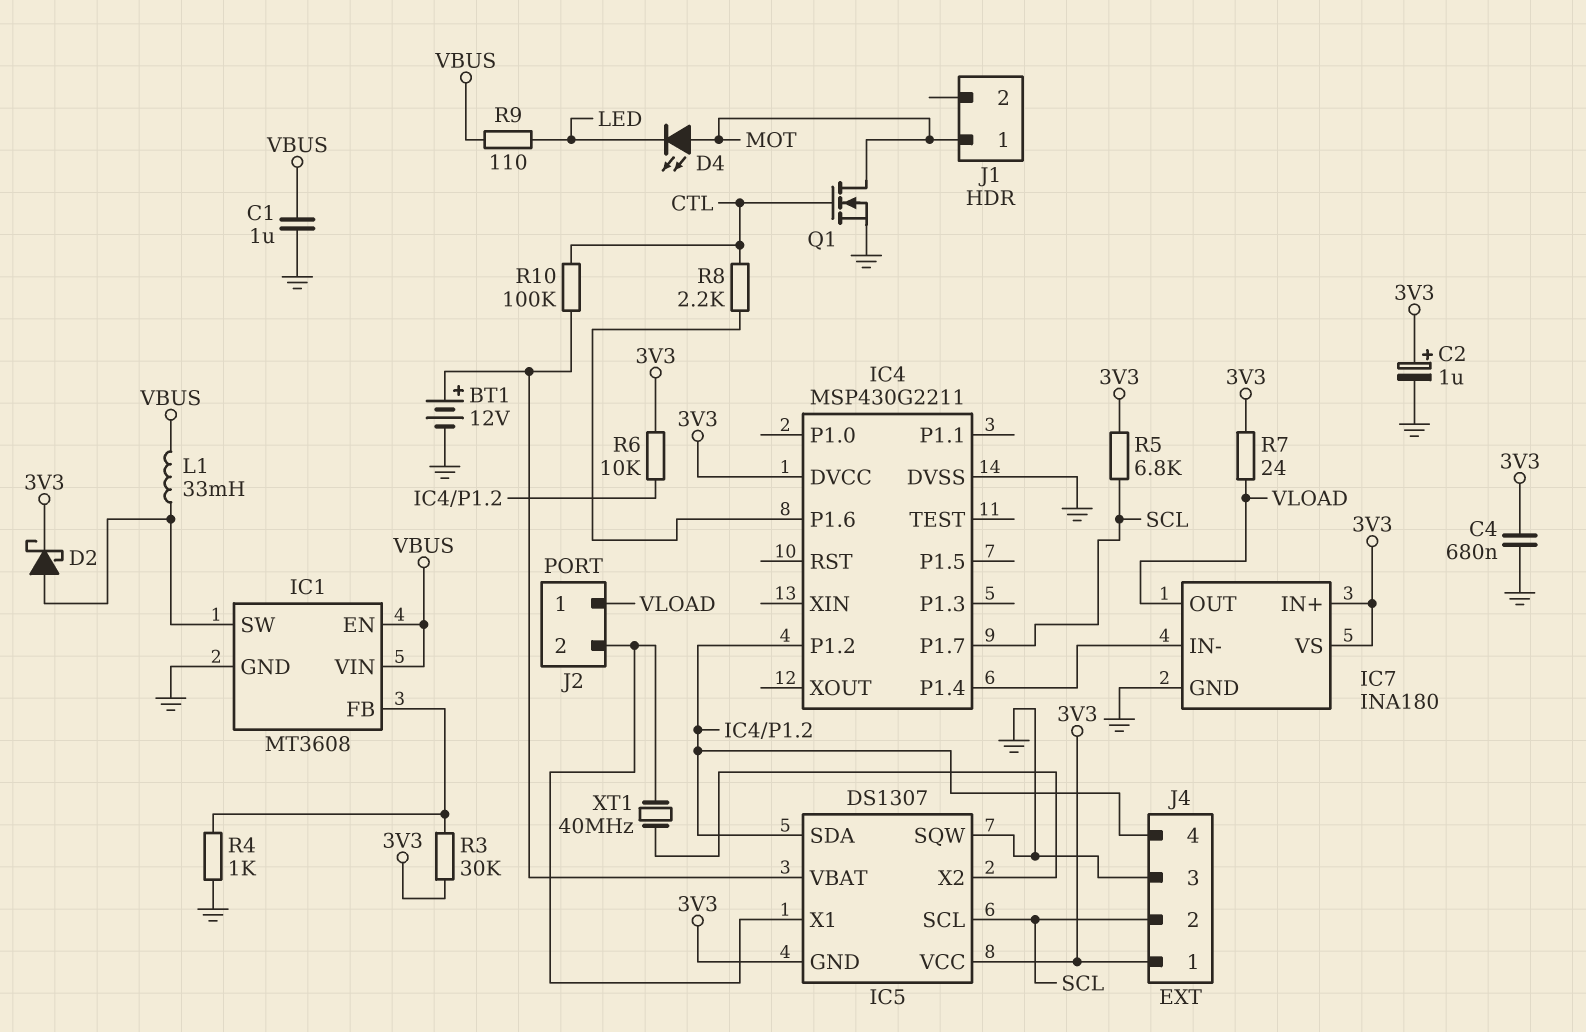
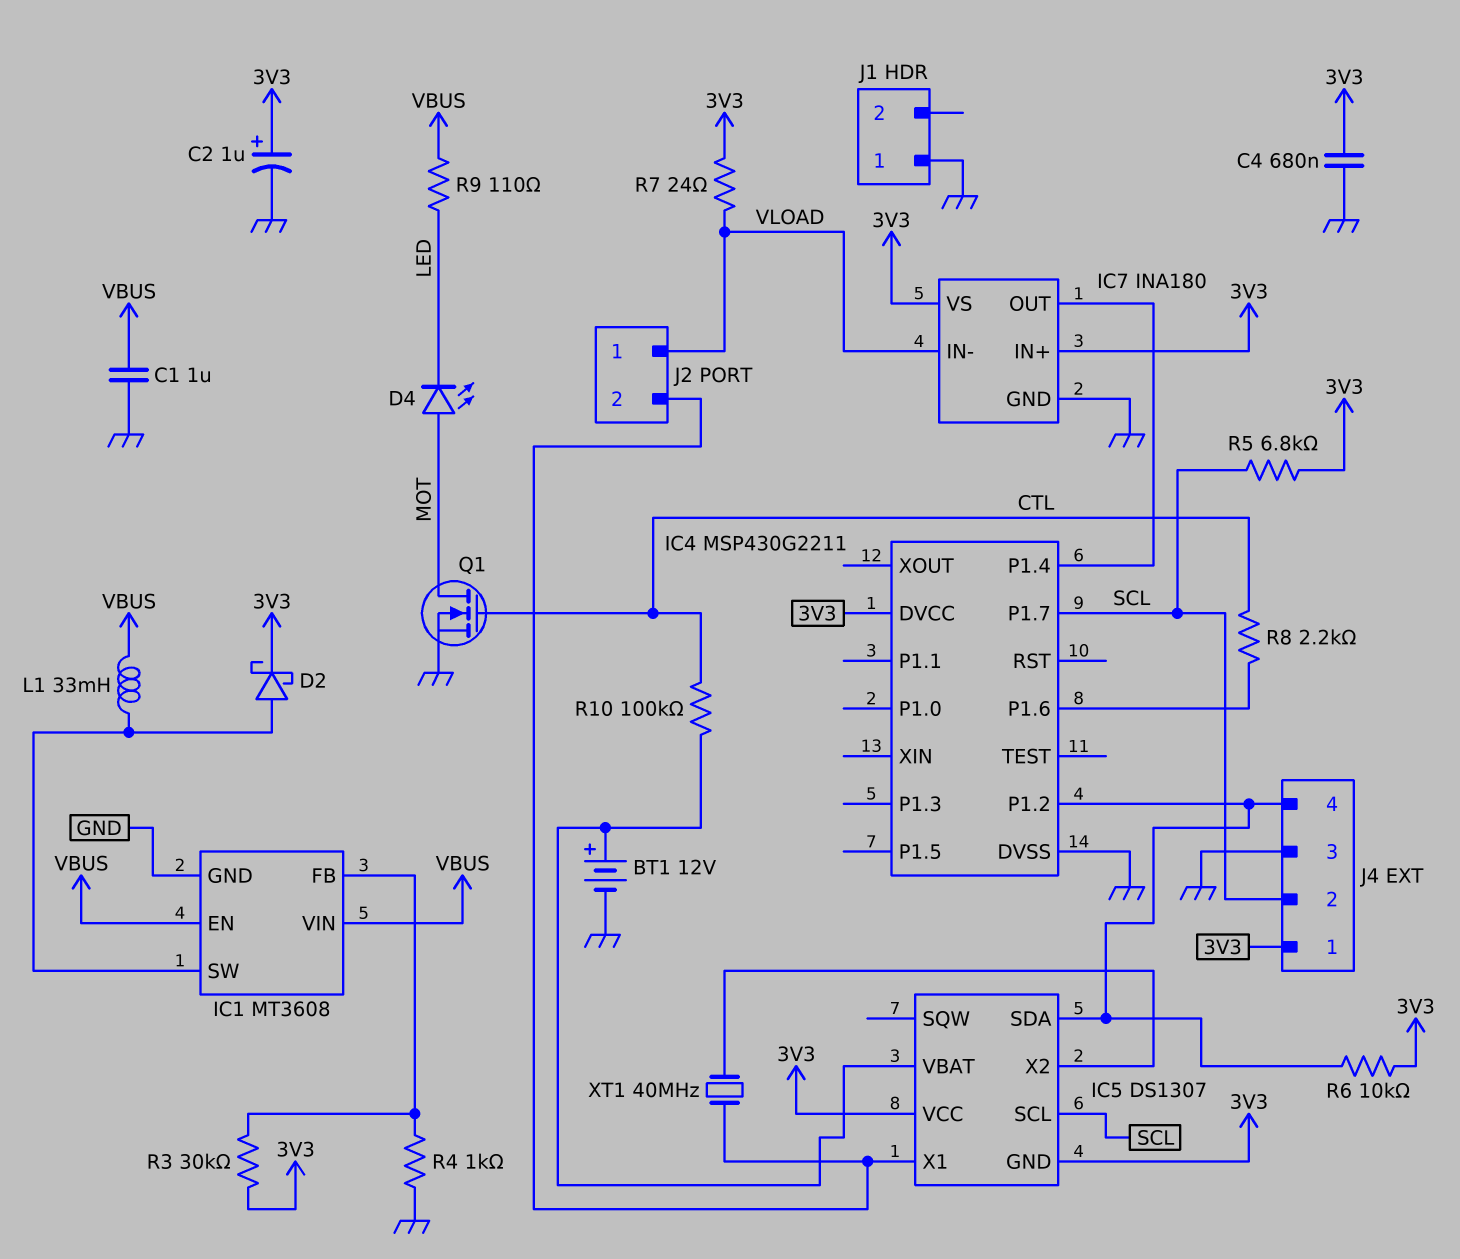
IC5 pin SQW: GND -> none
IC7 pin IN-: IC4/P1.4 -> VLOAD
IC7 pin OUT: VLOAD -> IC4/P1.4
J1 pin 1: MOT -> GND

